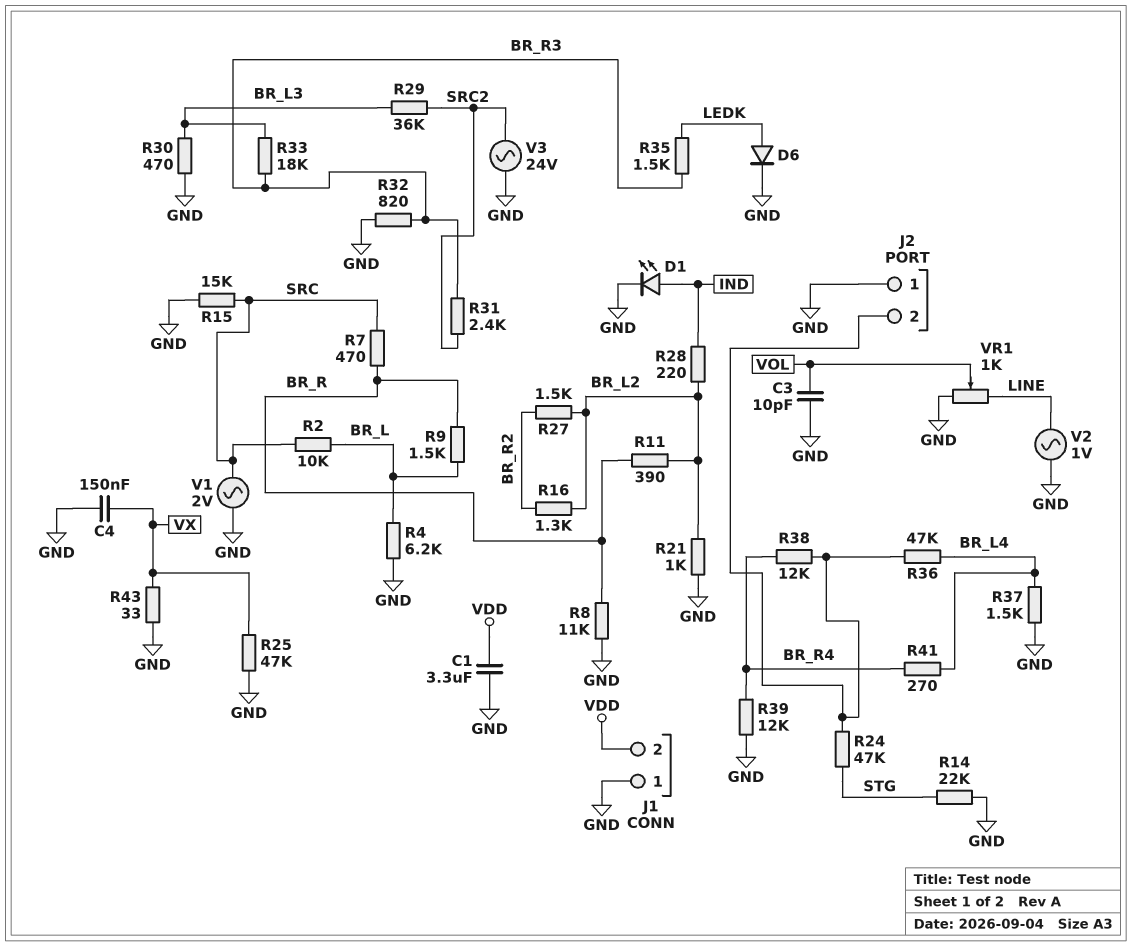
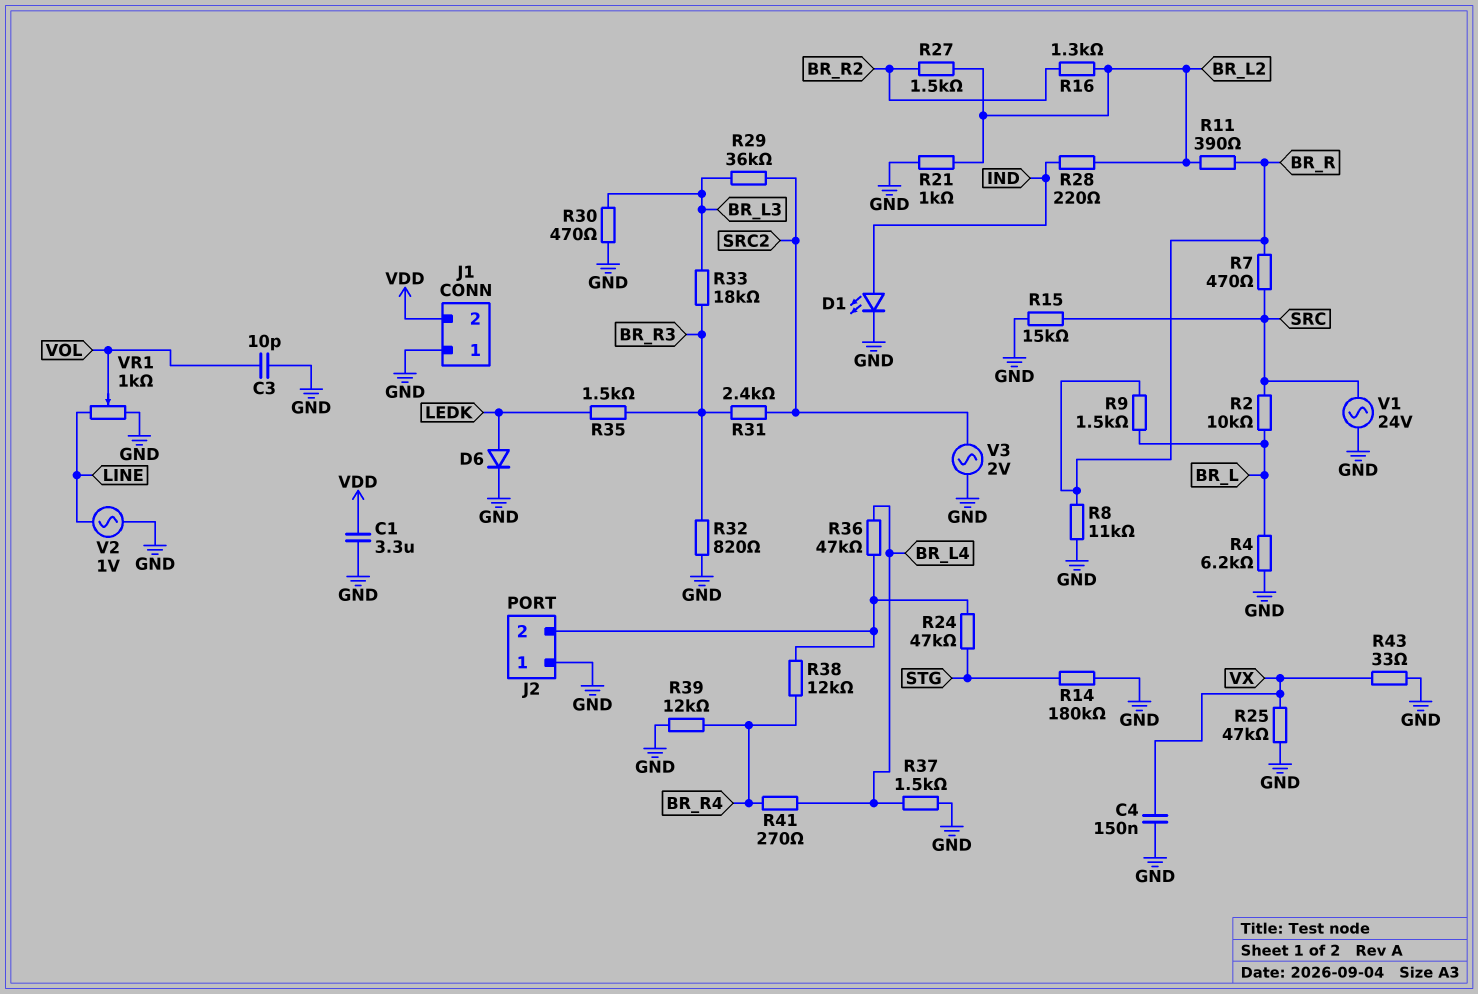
R14: 22k (GND, STG) -> 180k (GND, STG)
V1: AC 2V (GND, SRC) -> AC 24V (GND, SRC)
V3: AC 24V (GND, SRC2) -> AC 2V (GND, SRC2)

